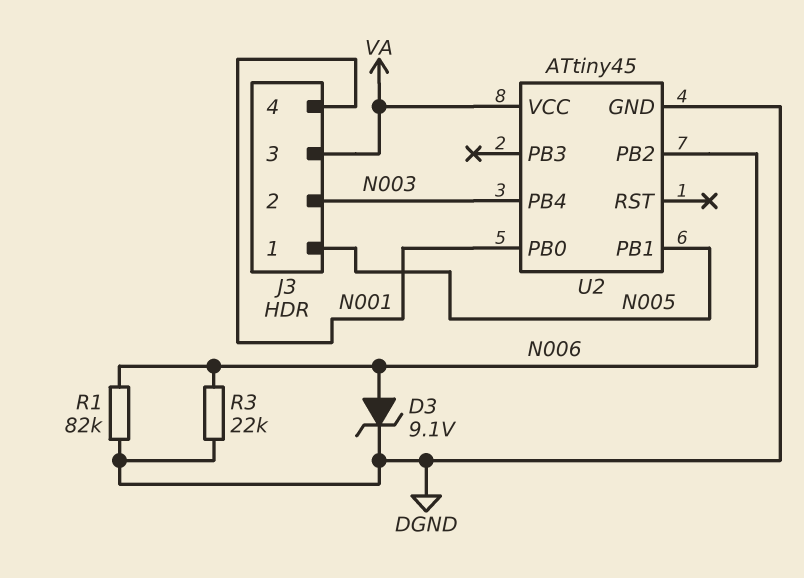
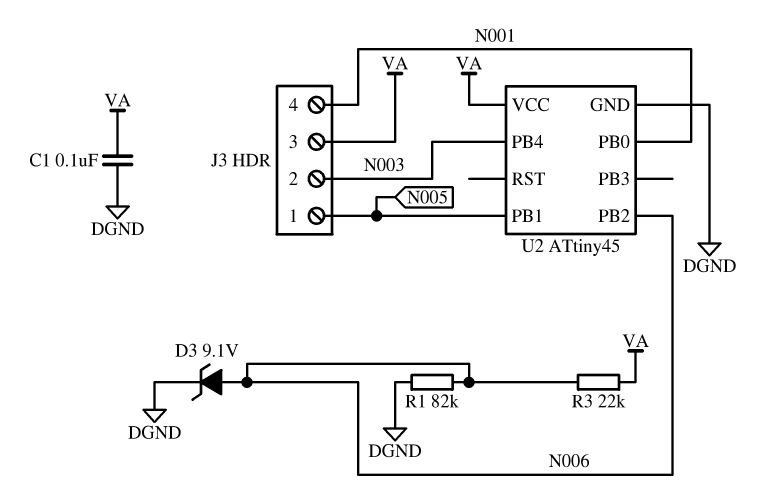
C1: none -> 100nF (DGND, VA)
R3: 22k (DGND, N006) -> 22k (N006, VA)

